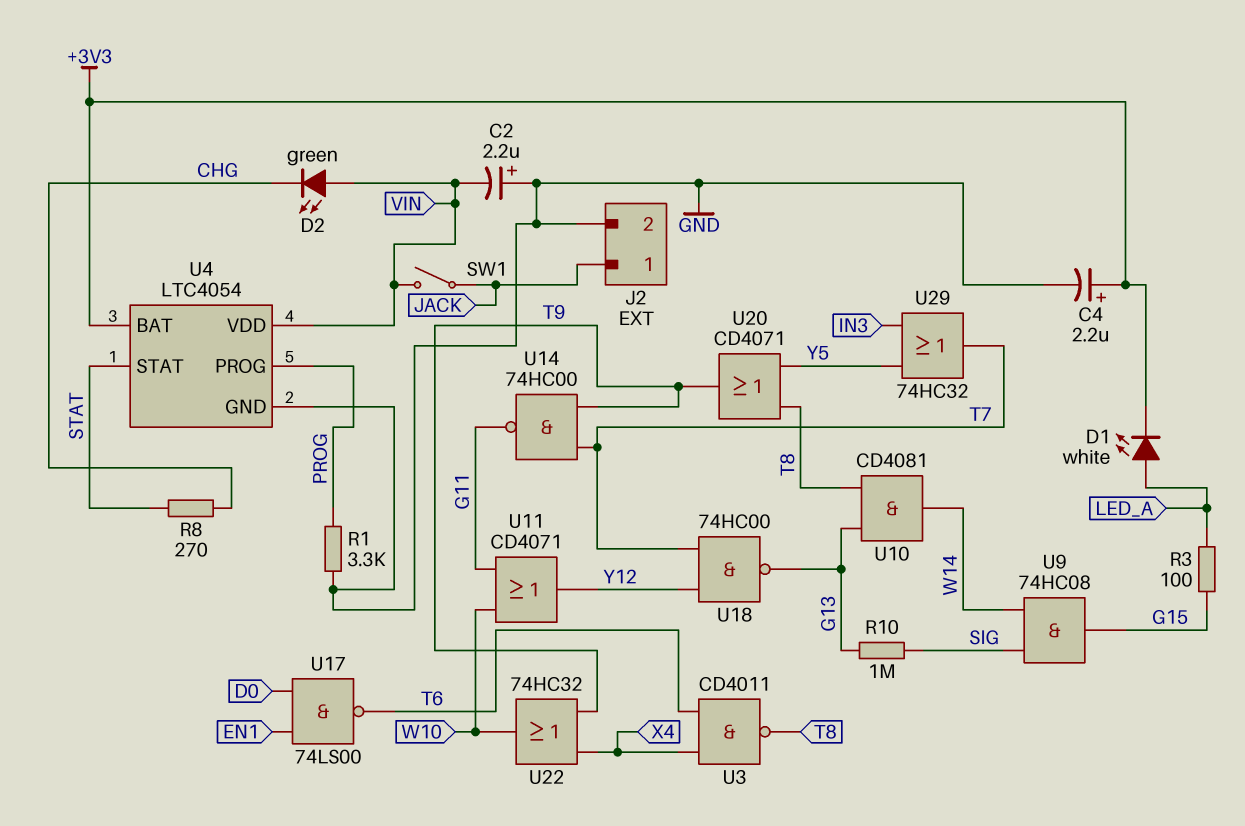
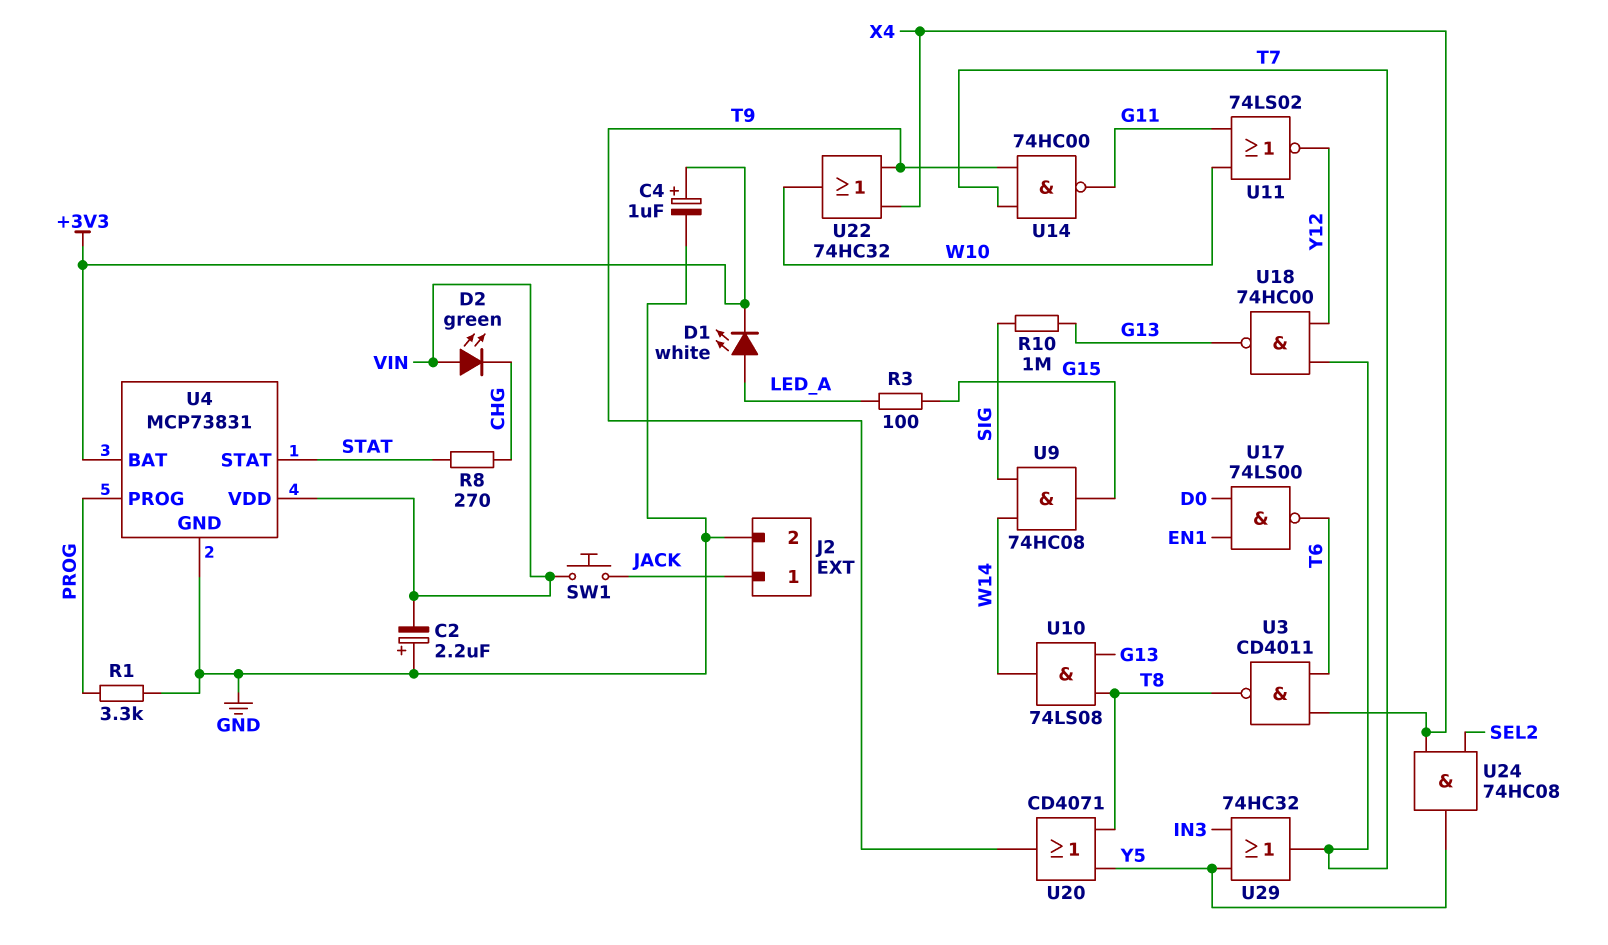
C4: 2.2uF (plus +3V3, minus GND) -> 1uF (plus +3V3, minus GND)
SW1: switch (JACK, VIN) -> button (JACK, VIN)
U4: LTC4054 -> MCP73831
U10: AND CD4081 (in G13, in T8, out W14) -> AND 74LS08 (in G13, in T8, out W14)
U11: OR CD4071 (in G11, in W10, out Y12) -> NOR 74LS02 (in G11, in W10, out Y12)
U24: none -> AND 74HC08 (in SEL2, in X4, out Y5)

